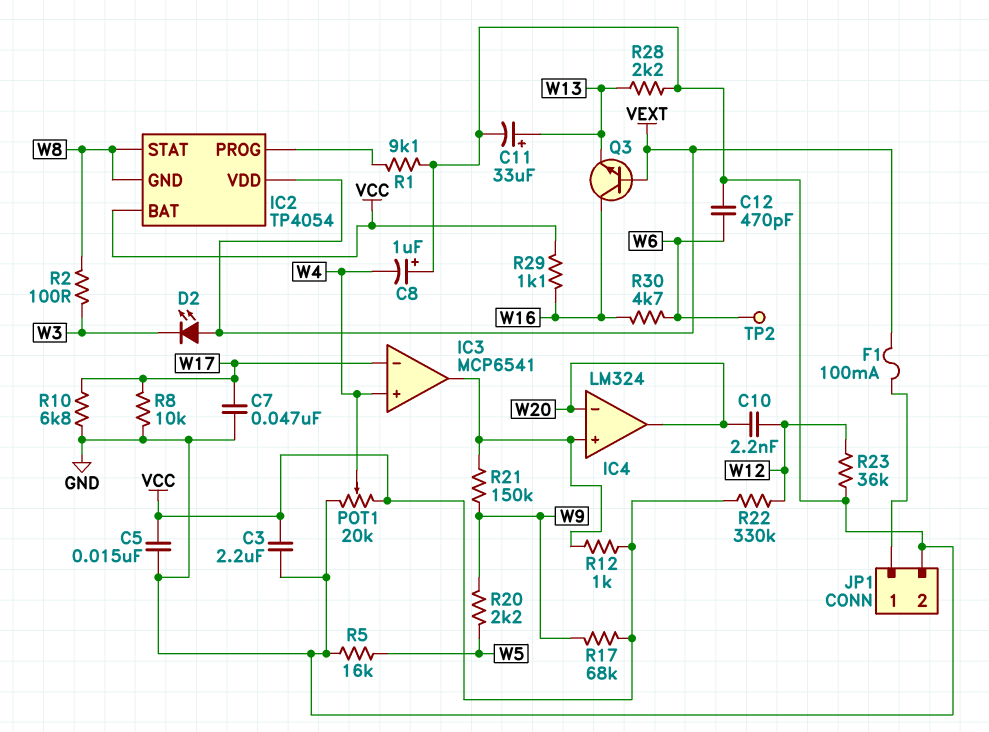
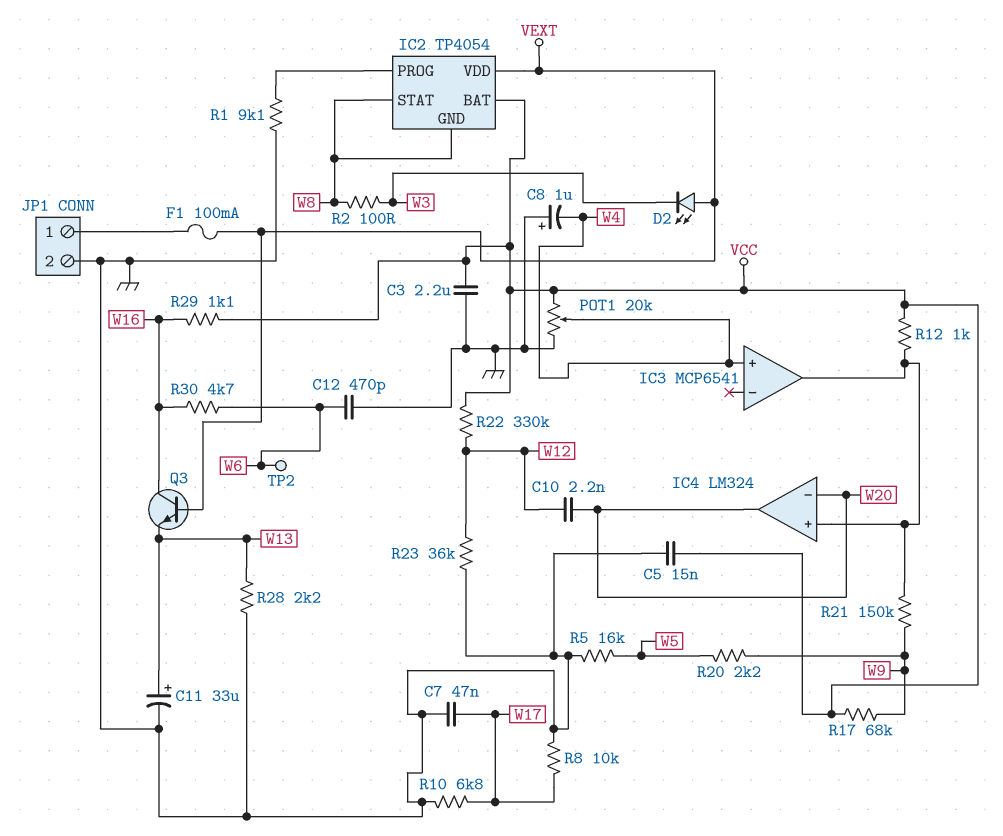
IC3 pin in-: W17 -> none

